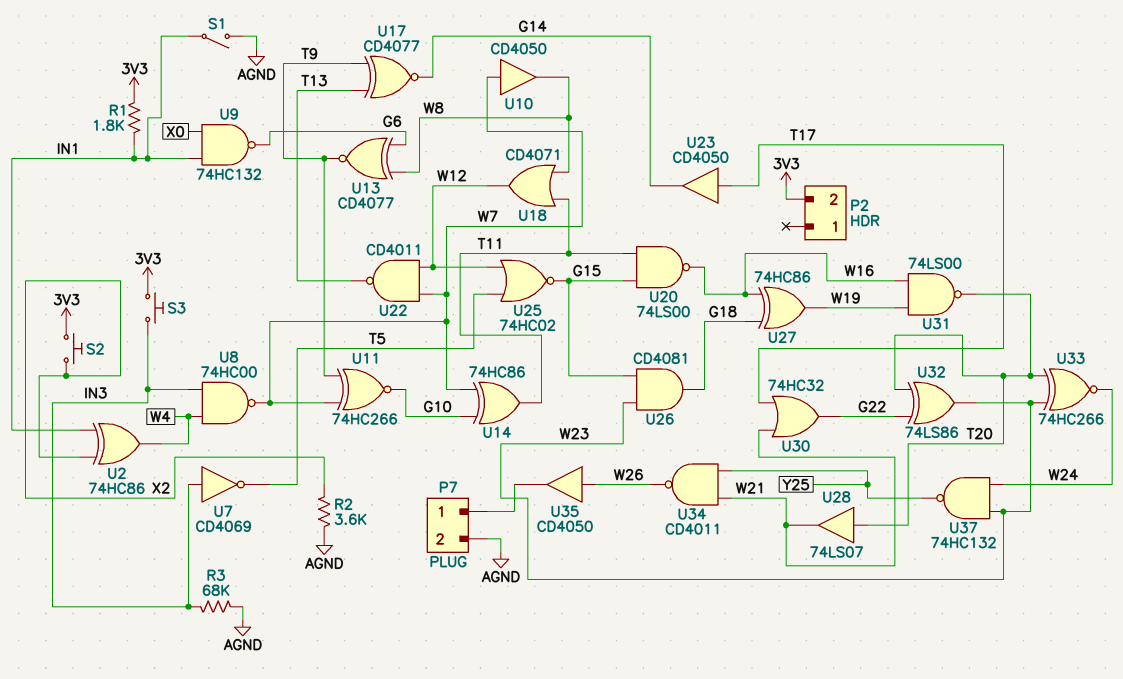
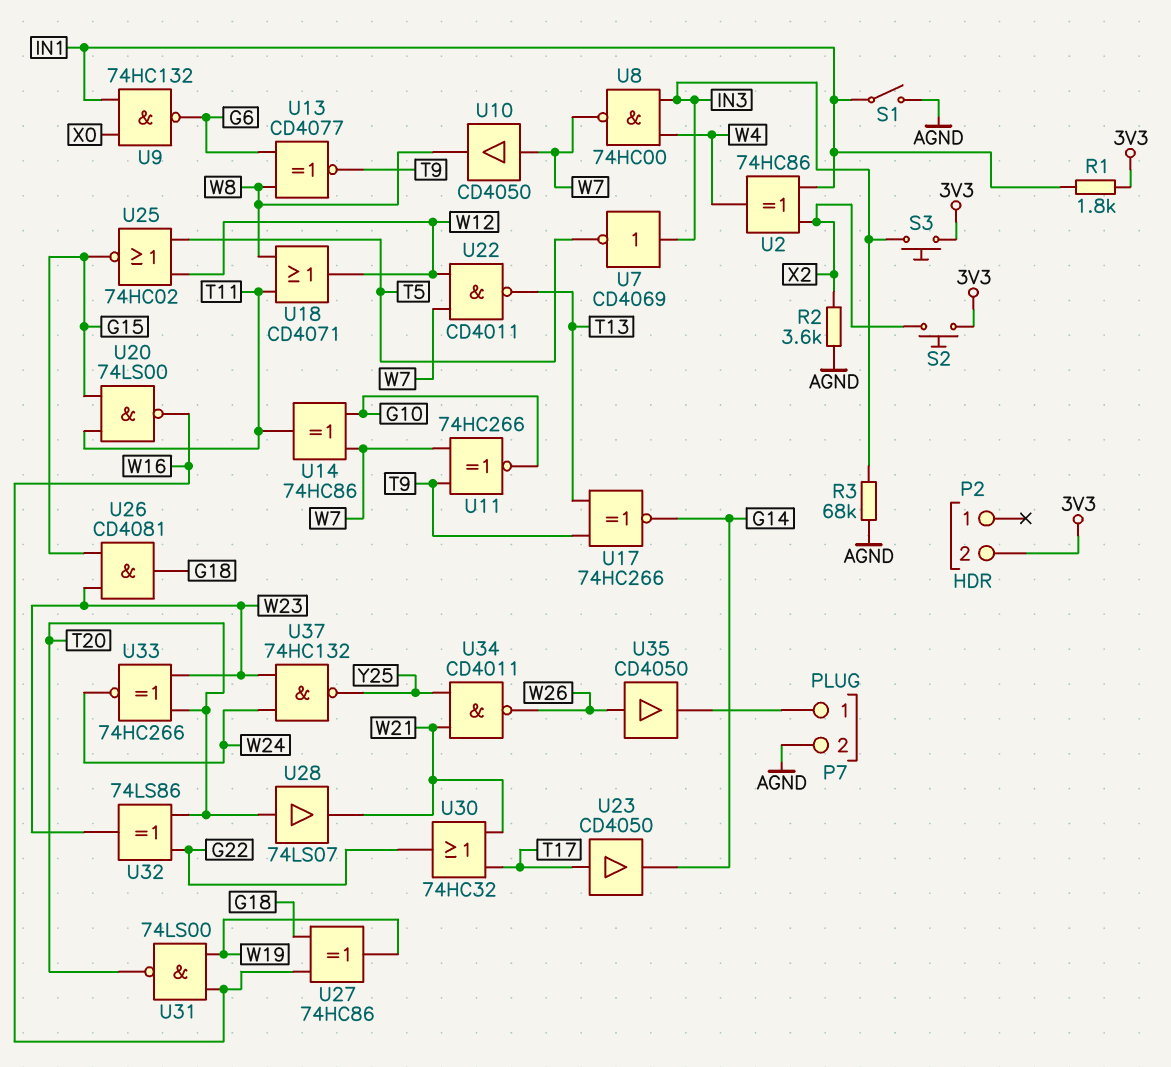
U17: XNOR CD4077 (in T9, in T13, out G14) -> XNOR 74HC266 (in T9, in T13, out G14)

